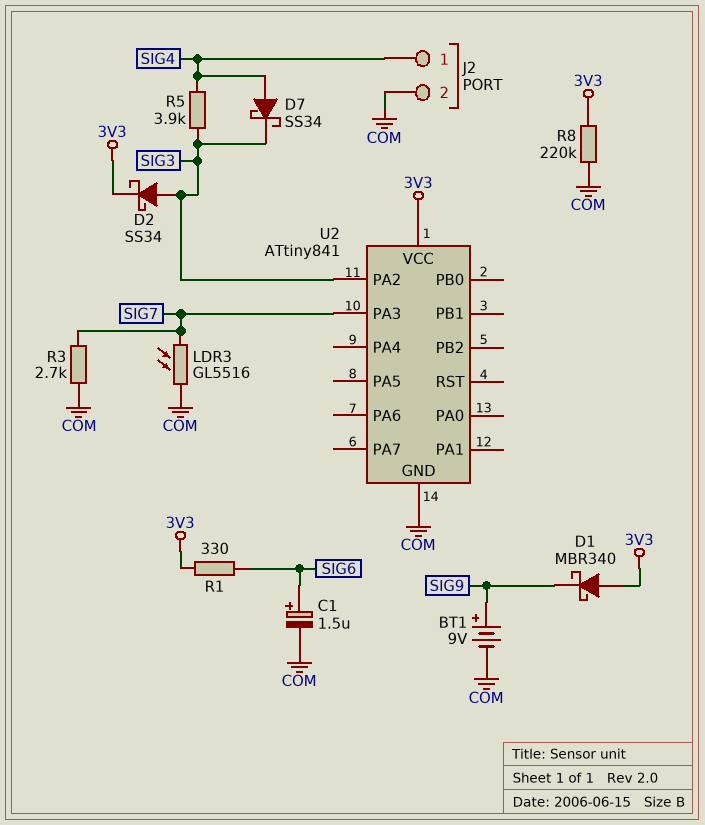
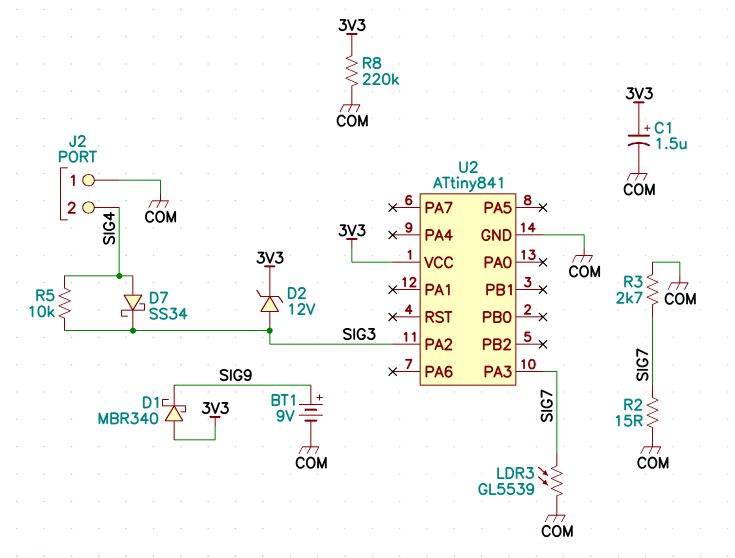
C1: 1.5uF (plus SIG6, minus COM) -> 1.5uF (plus 3V3, minus COM)
D2: schottky SS34 (A SIG3, K 3V3) -> zener 12V (A SIG3, K 3V3)
J2 pin 1: SIG4 -> COM
J2 pin 2: COM -> SIG4
LDR3: GL5516 (COM, SIG7) -> GL5539 (COM, SIG7)
R1: 330 (3V3, SIG6) -> none
R2: none -> 15 (COM, SIG7)
R5: 3.9k (SIG3, SIG4) -> 10k (SIG3, SIG4)

